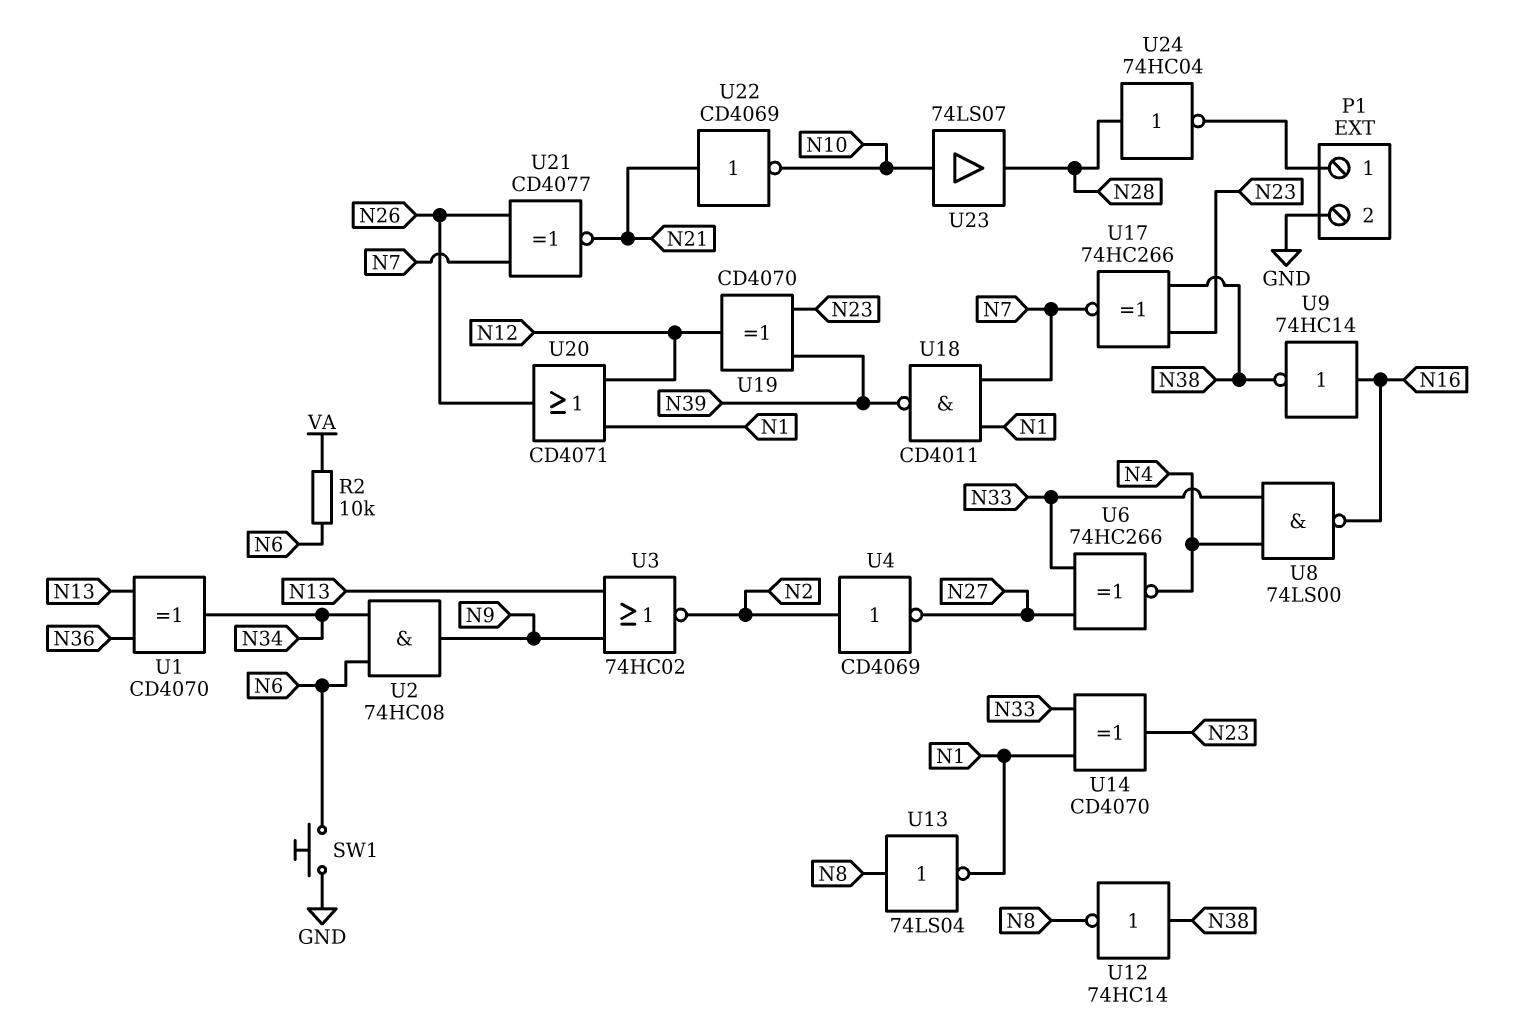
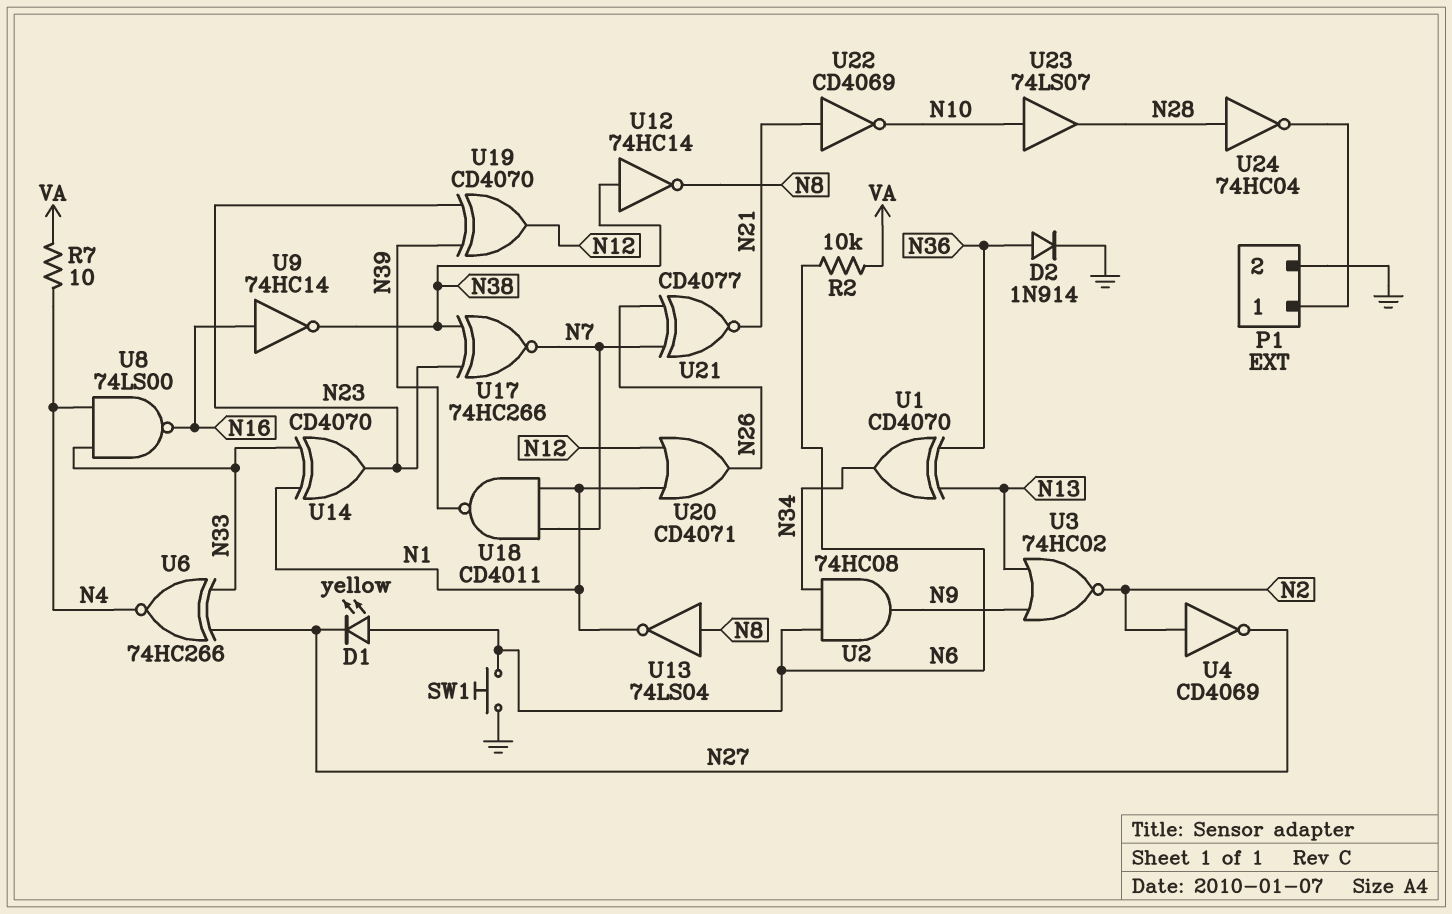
D1: none -> LED yellow (A N6, K N27)
D2: none -> diode 1N914 (A N36, K GND)
R7: none -> 10 (N4, VA)

